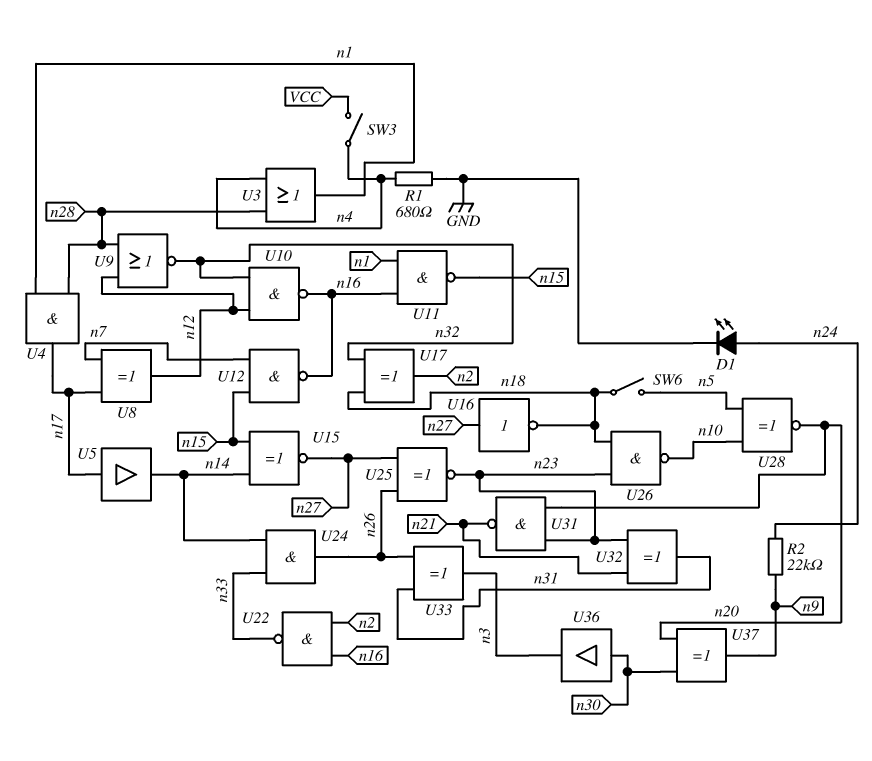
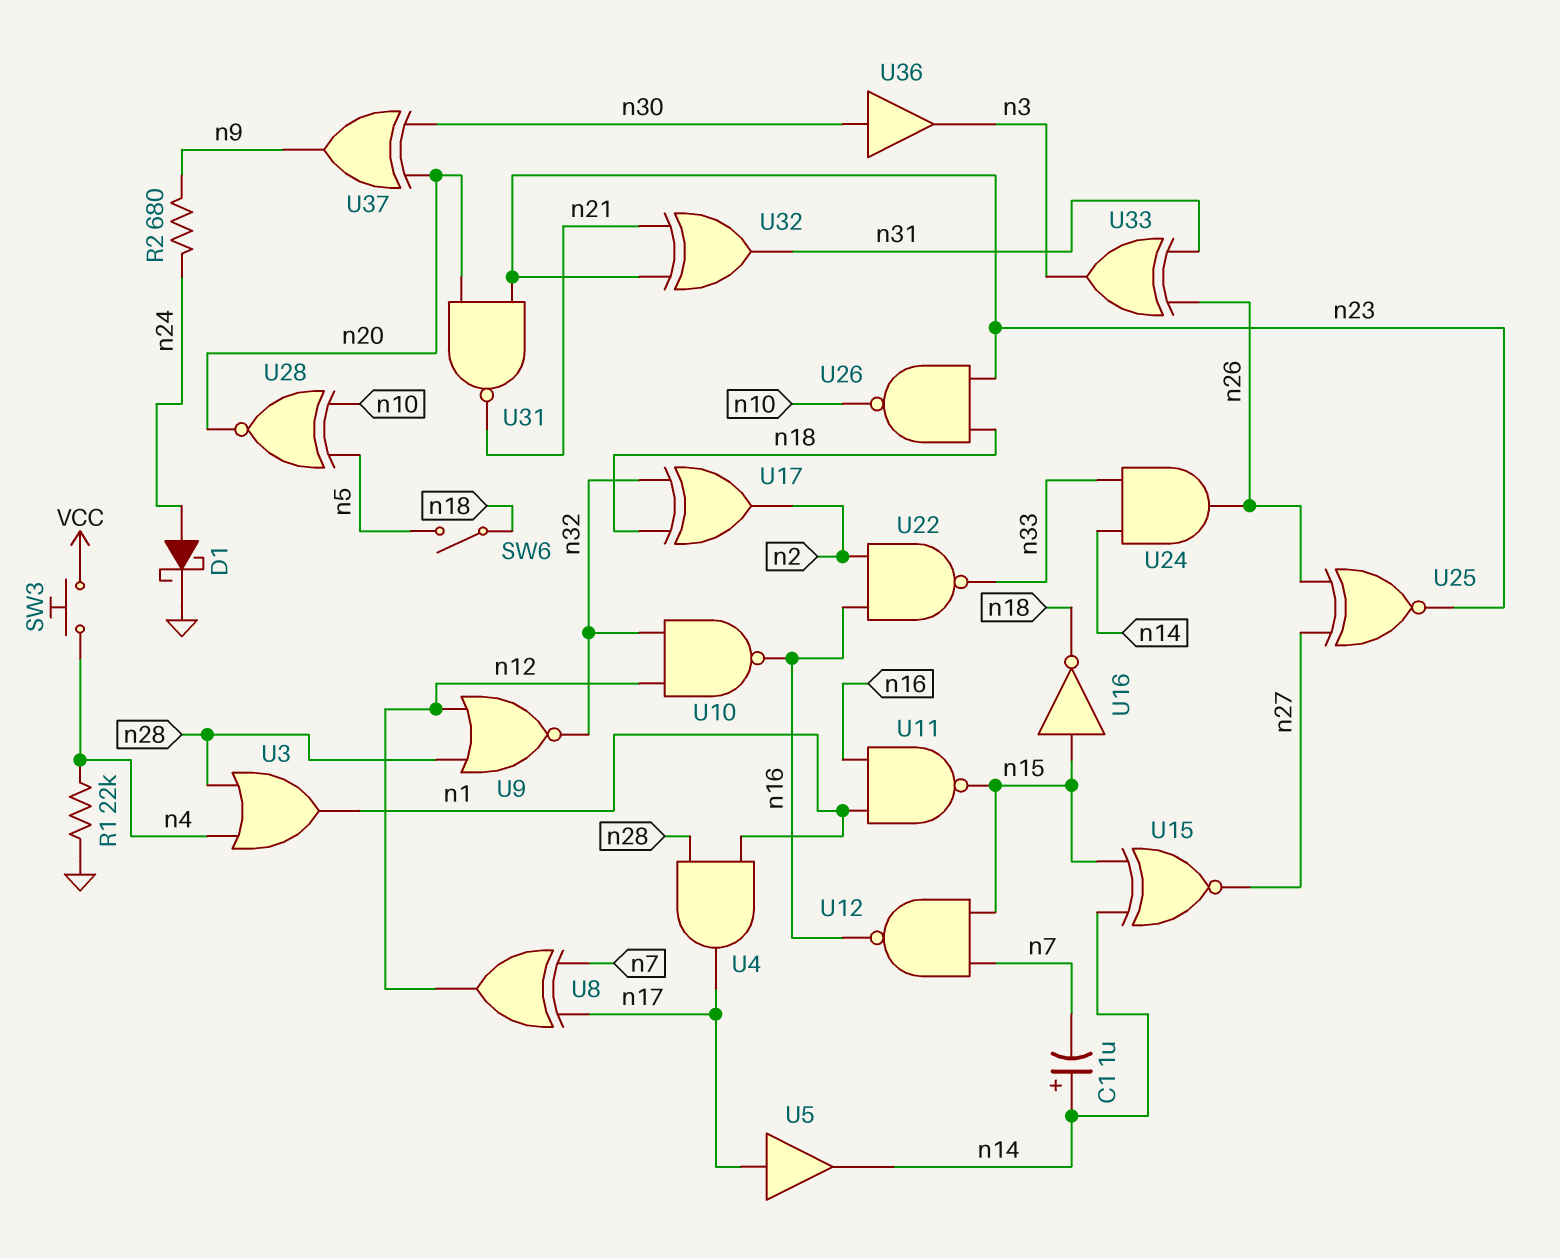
C1: none -> 1uF (plus n14, minus n7)
D1: LED (A n24, K GND) -> schottky (A n24, K GND)
R1: 680 (GND, n4) -> 22k (GND, n4)
R2: 22k (n9, n24) -> 680 (n9, n24)
SW3: switch (VCC, n4) -> button (VCC, n4)
U16: NOT (in n27, out n18) -> NOT (in n15, out n18)

